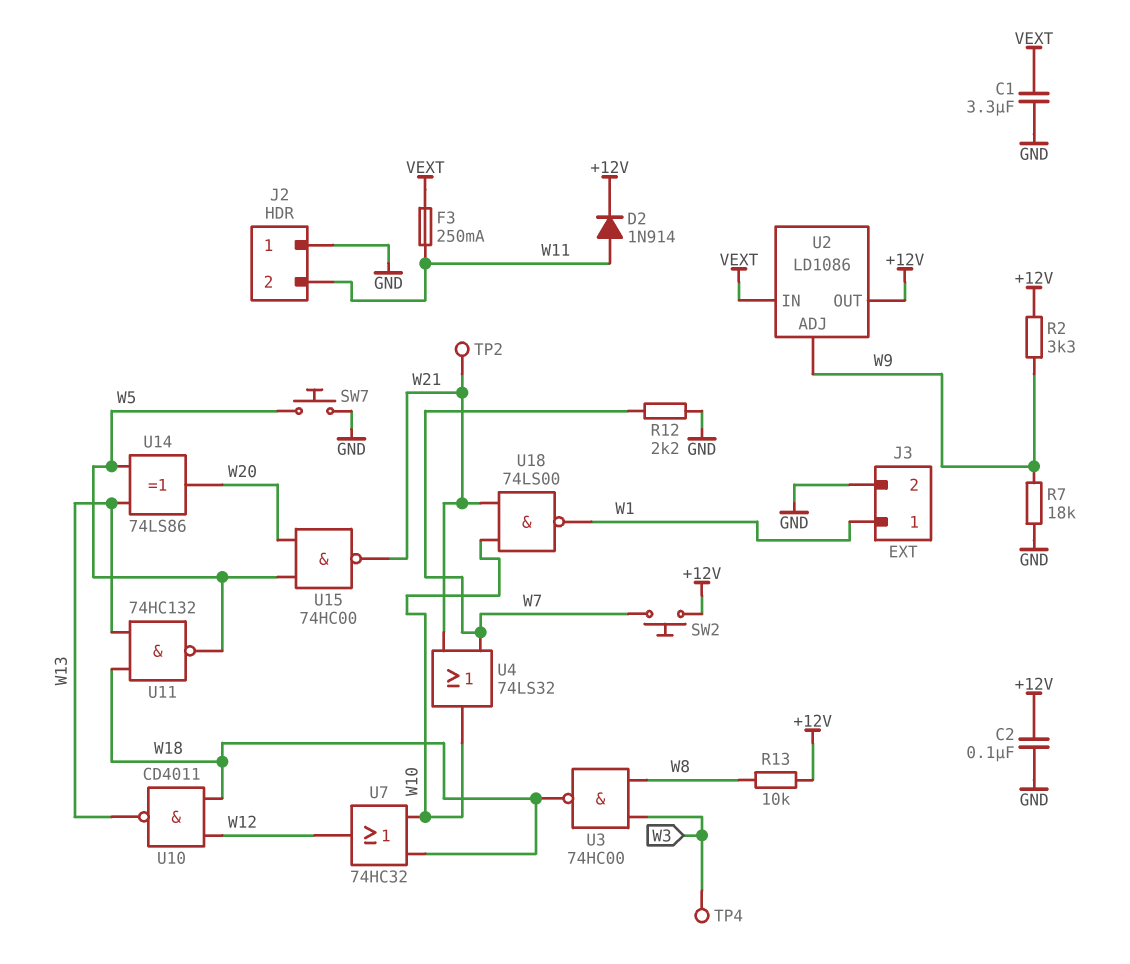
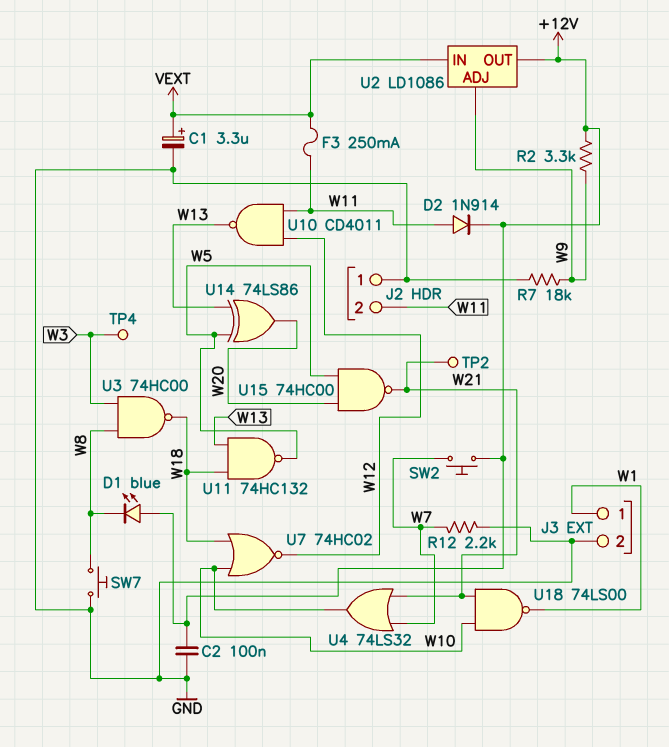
C1: 3.3uF (GND, VEXT) -> 3.3uF (plus VEXT, minus GND)
D1: none -> LED blue (A +12V, K W8)
R13: 10k (+12V, W8) -> none
SW7: button (GND, W5) -> button (GND, W8)
U7: OR 74HC32 (in W10, in W18, out W12) -> NOR 74HC02 (in W10, in W18, out W12)
U10: NAND CD4011 (in W12, in W18, out W13) -> NAND CD4011 (in W11, in W12, out W13)

